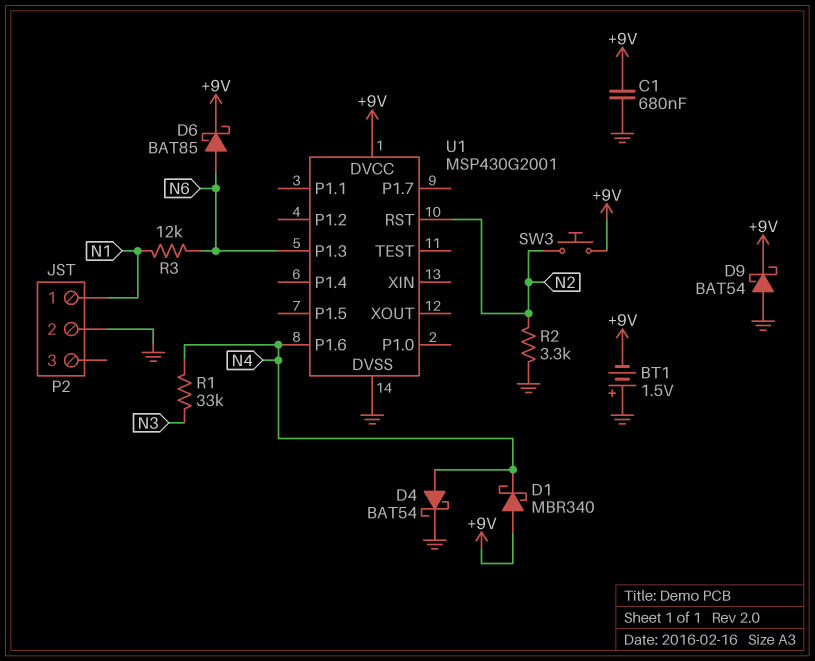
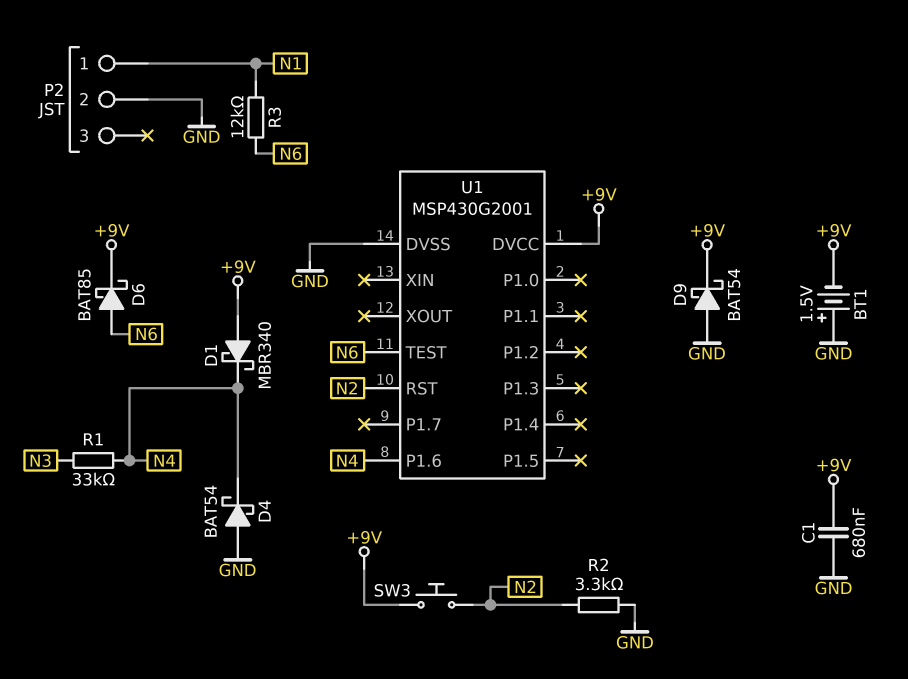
D4: schottky BAT54 (A N4, K GND) -> schottky BAT54 (A GND, K N4)
U1 pin P1.3: N6 -> none
U1 pin TEST: none -> N6

